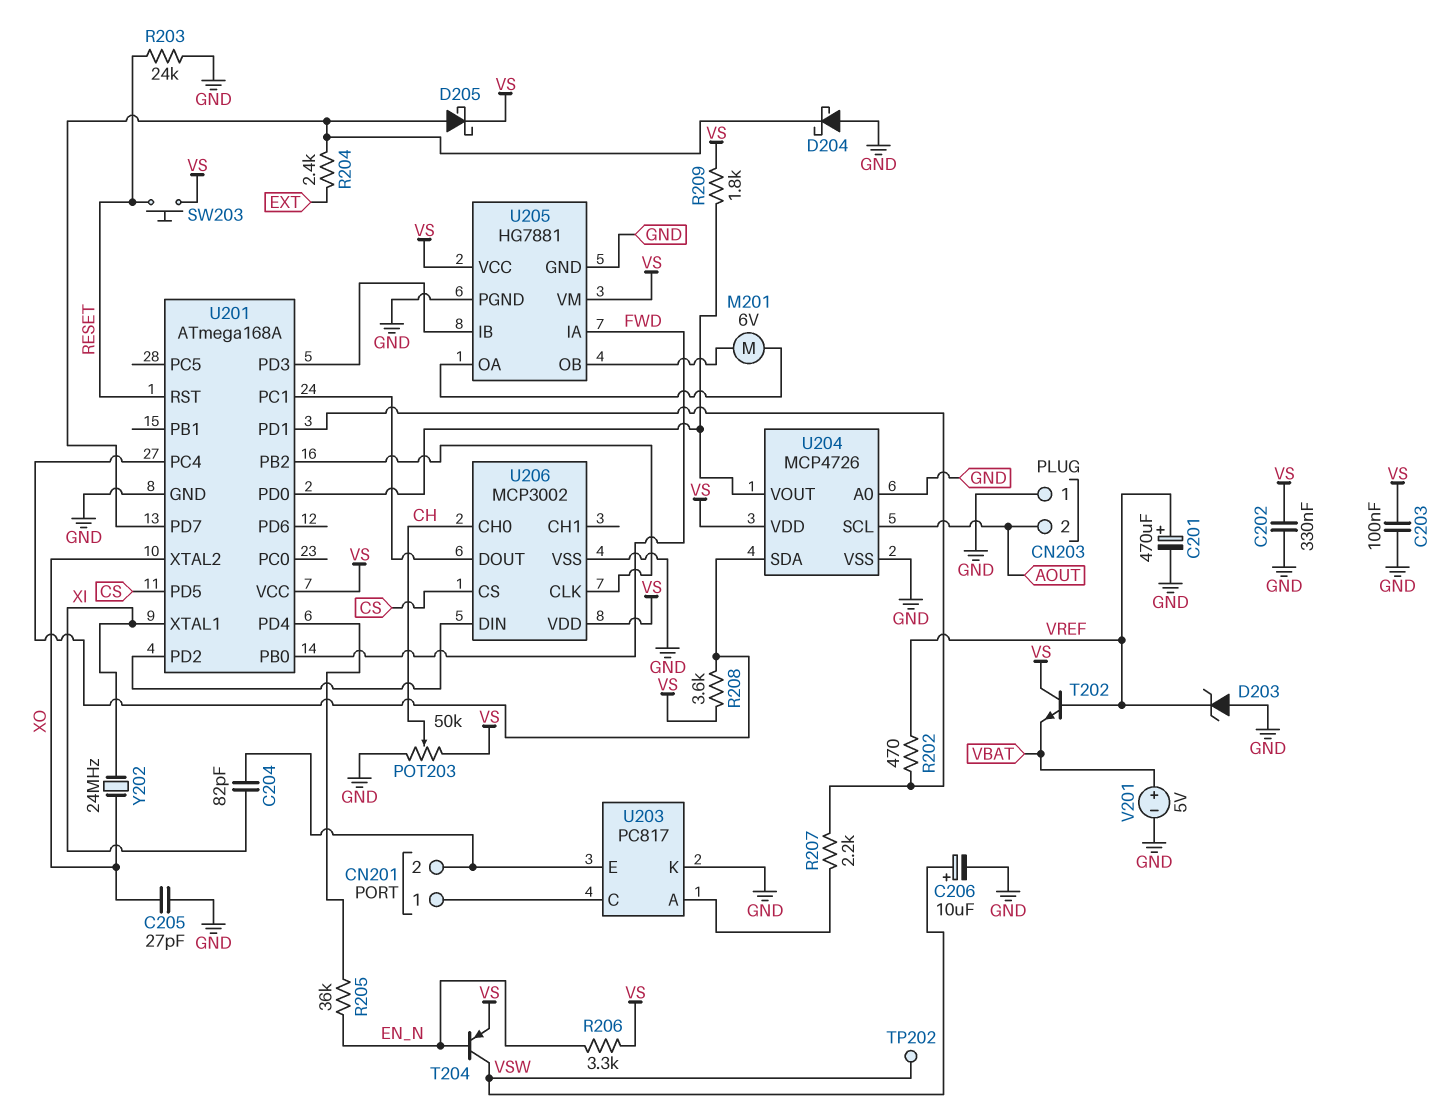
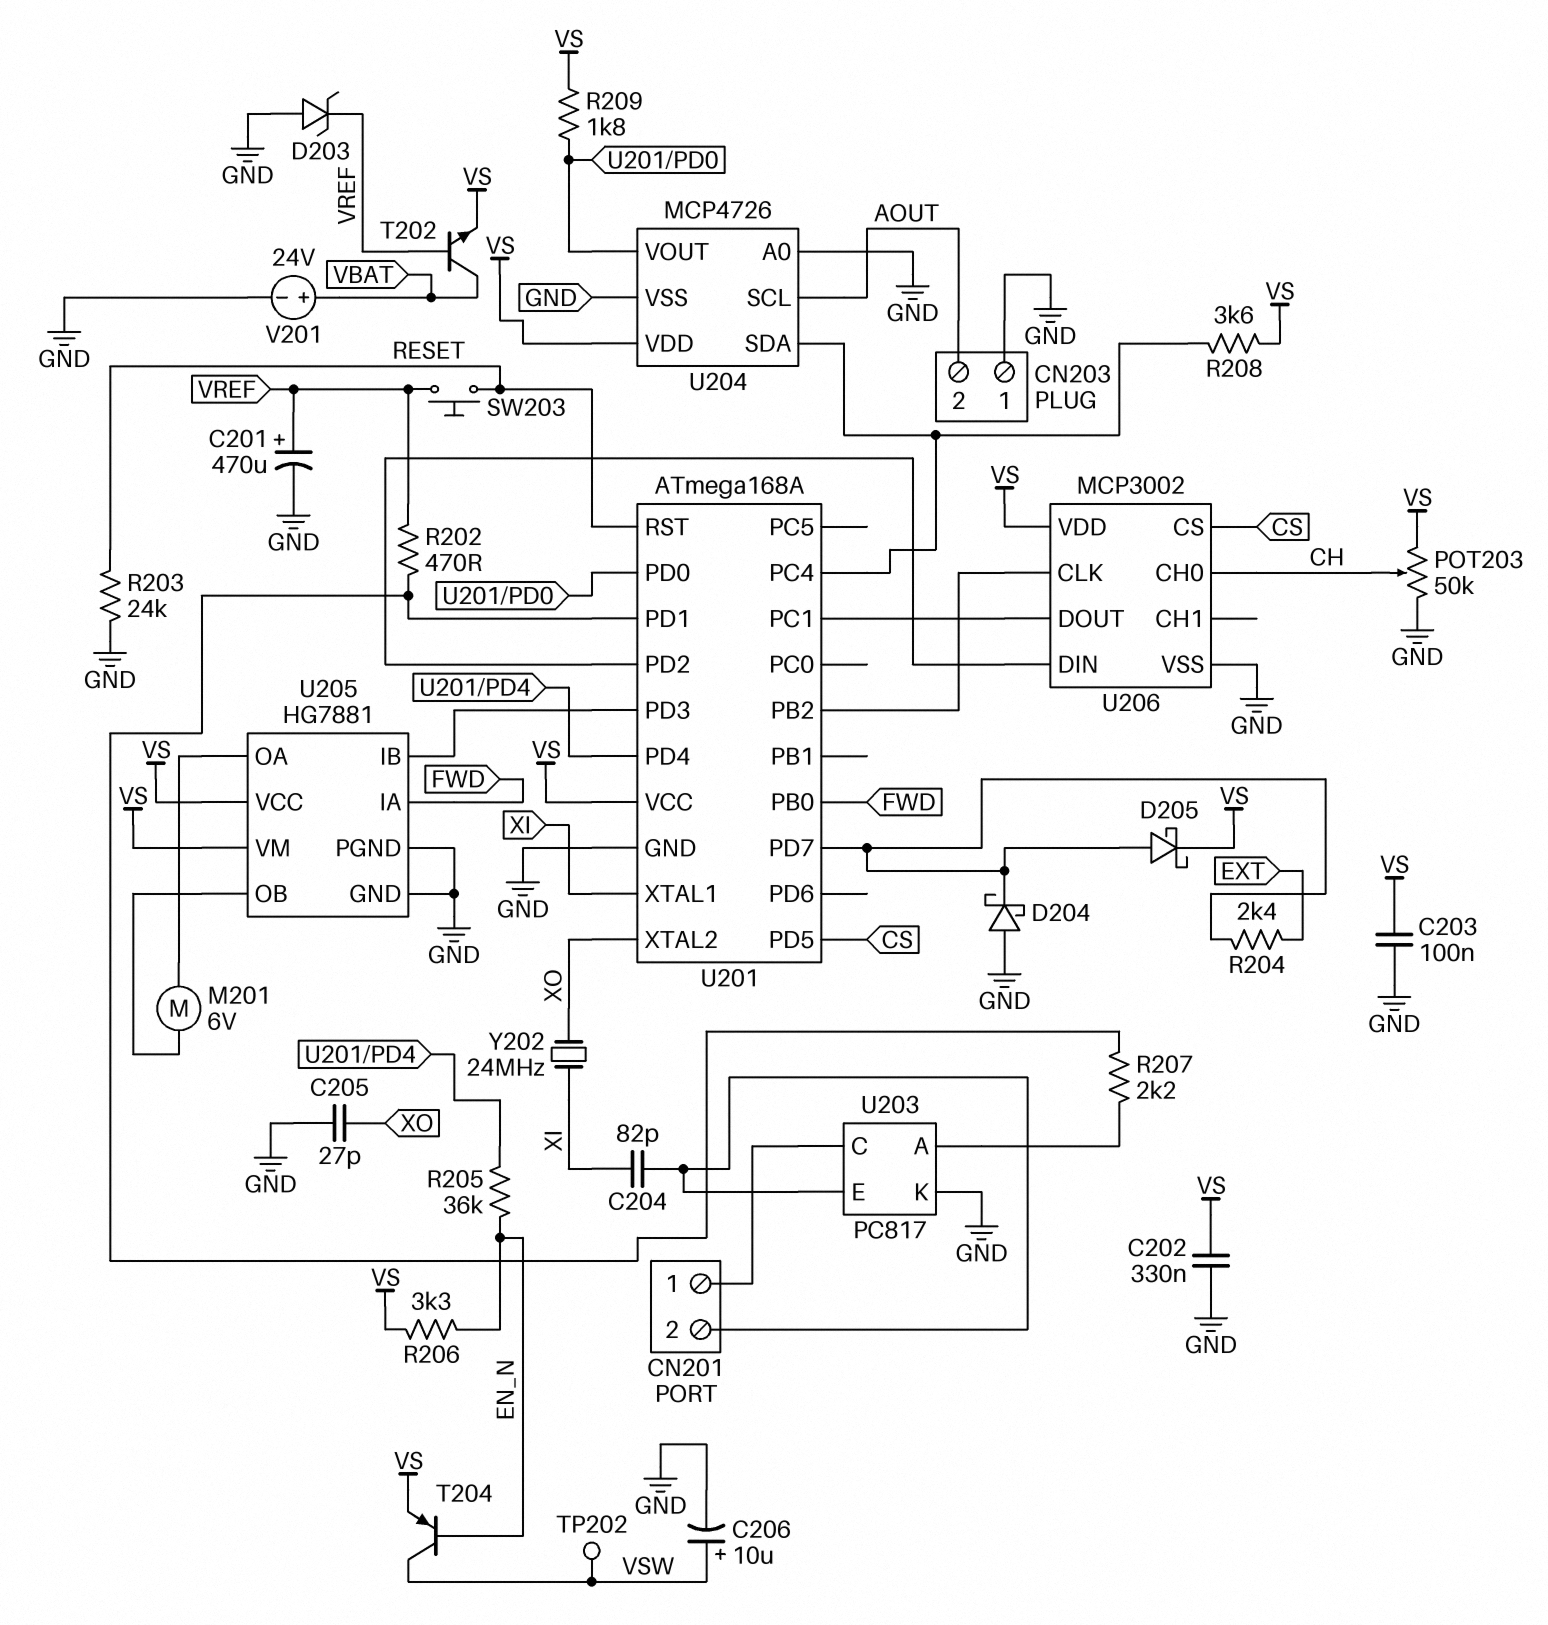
SW203: button (RESET, VS) -> button (RESET, VREF)
T202: NPN (B VREF, C VS, E VBAT) -> NPN (B VREF, C VBAT, E VS)
V201: 5V (plus VBAT, minus GND) -> 24V (plus VBAT, minus GND)

